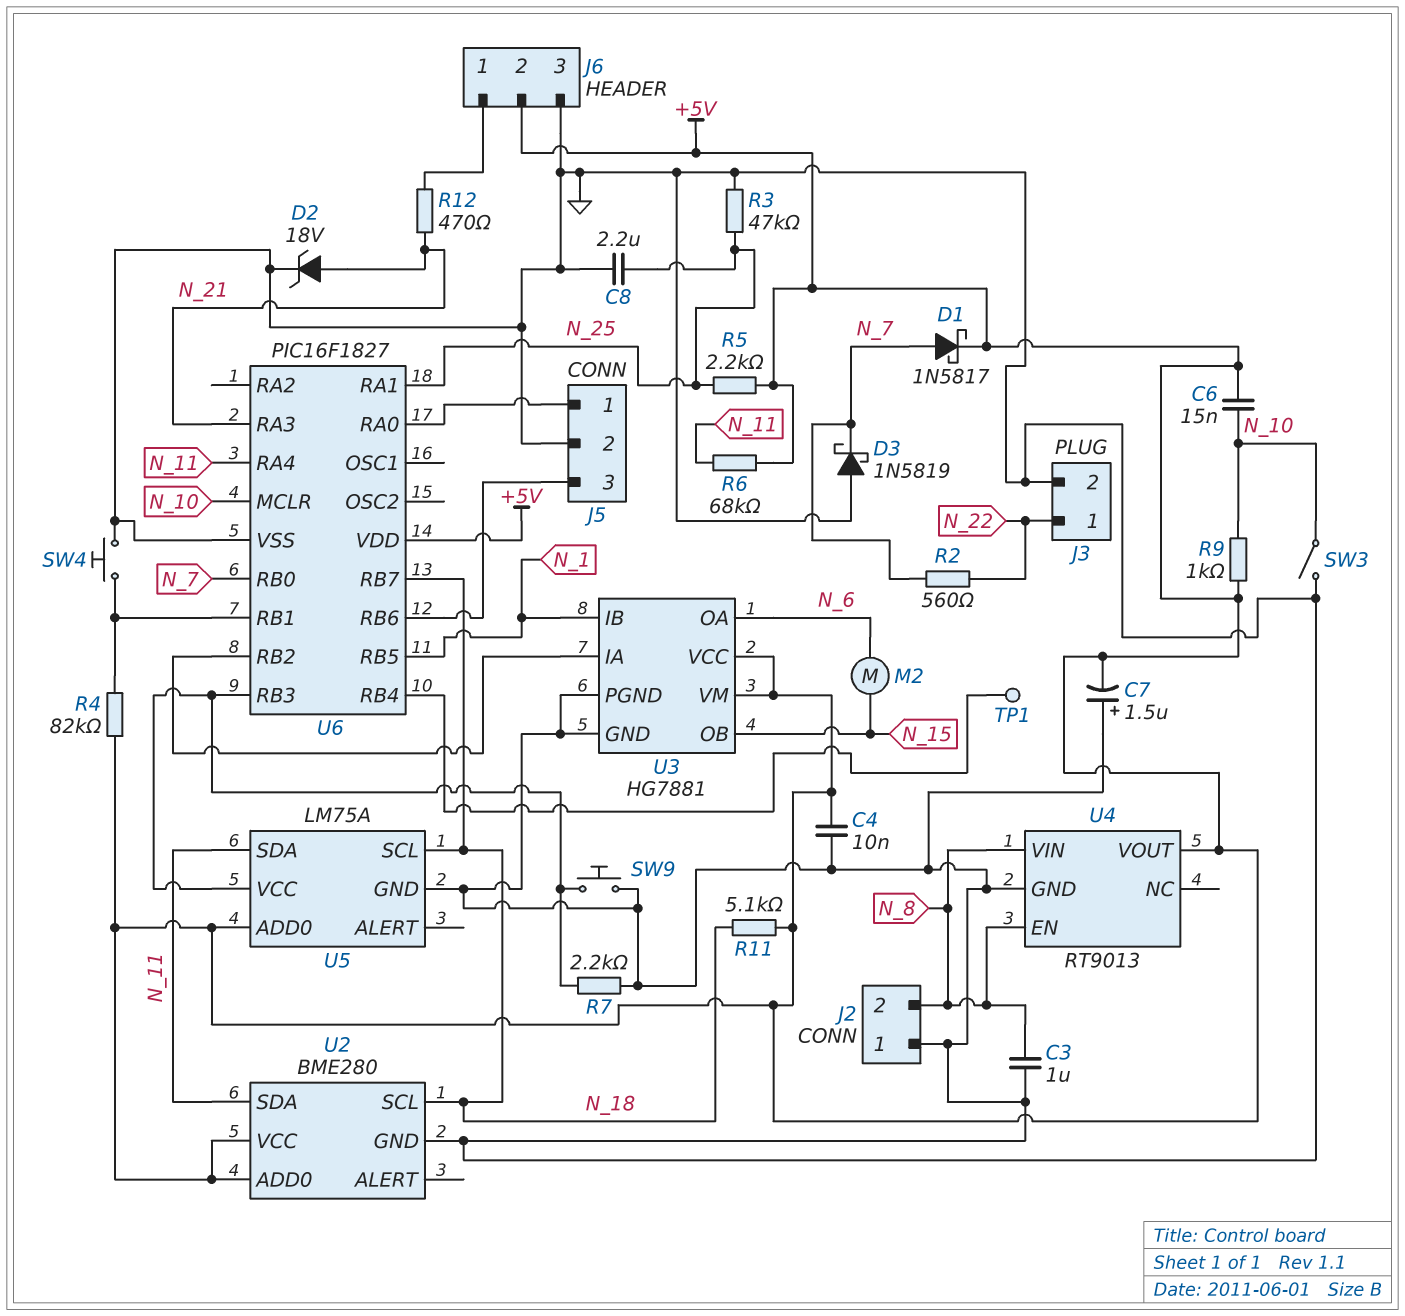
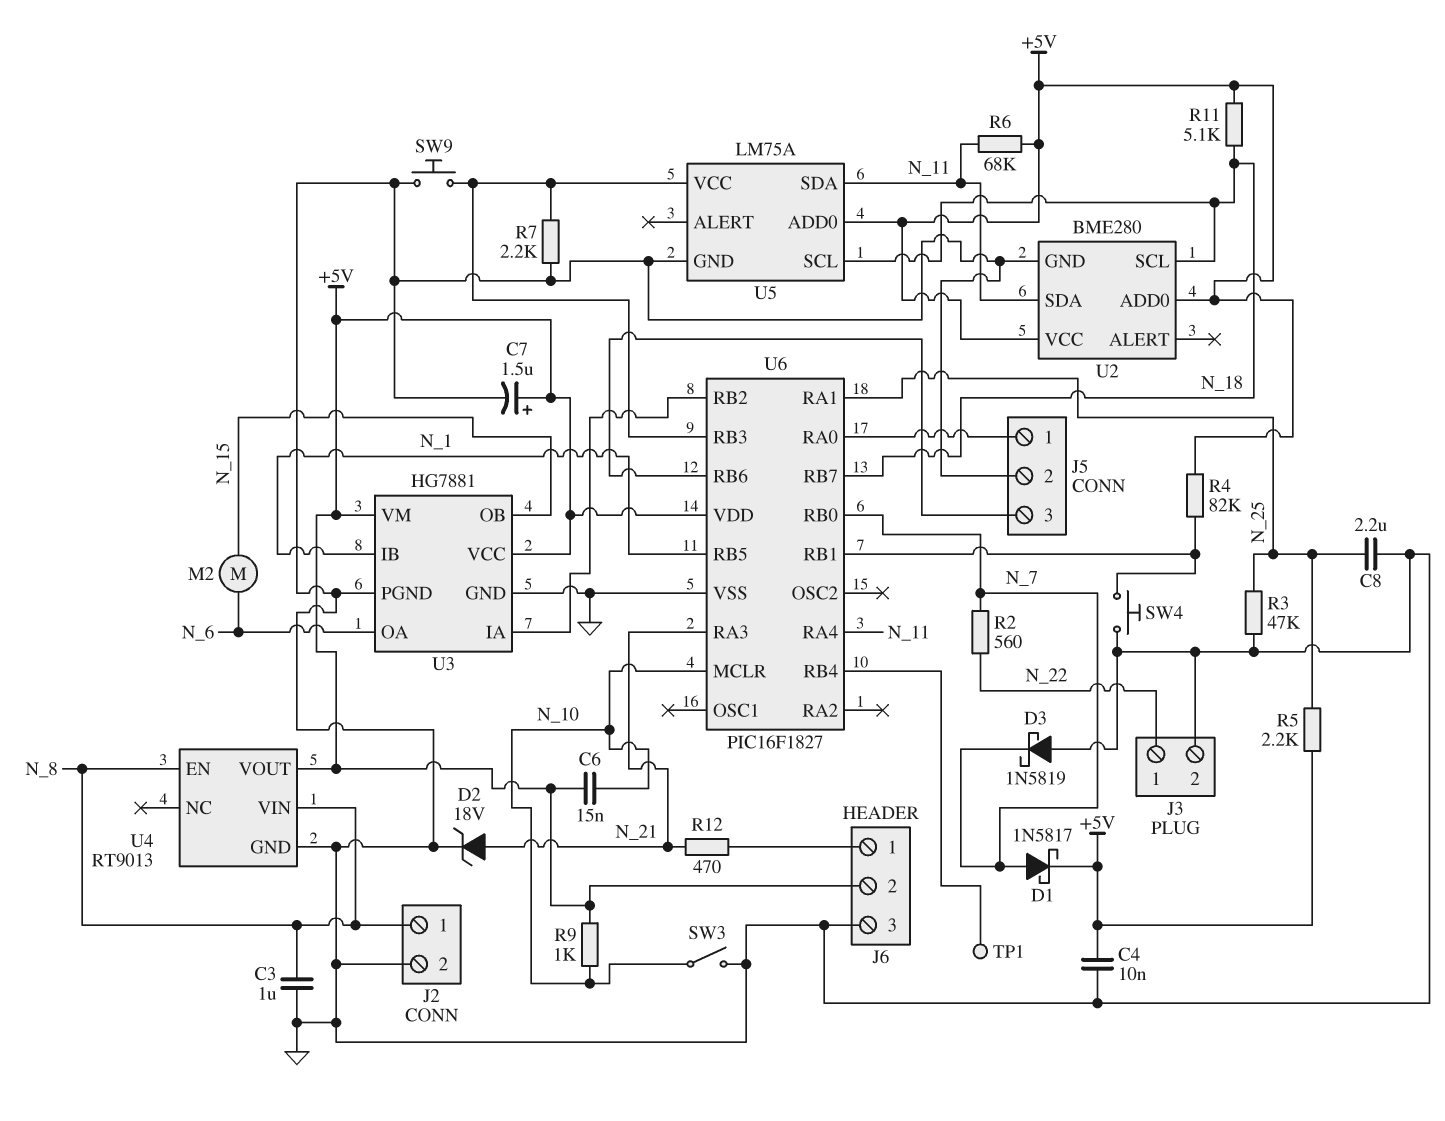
C7: 1.5uF (plus GND, minus +5V) -> 1.5uF (plus +5V, minus GND)
J2 pin 1: GND -> N_8
J2 pin 2: N_8 -> GND

